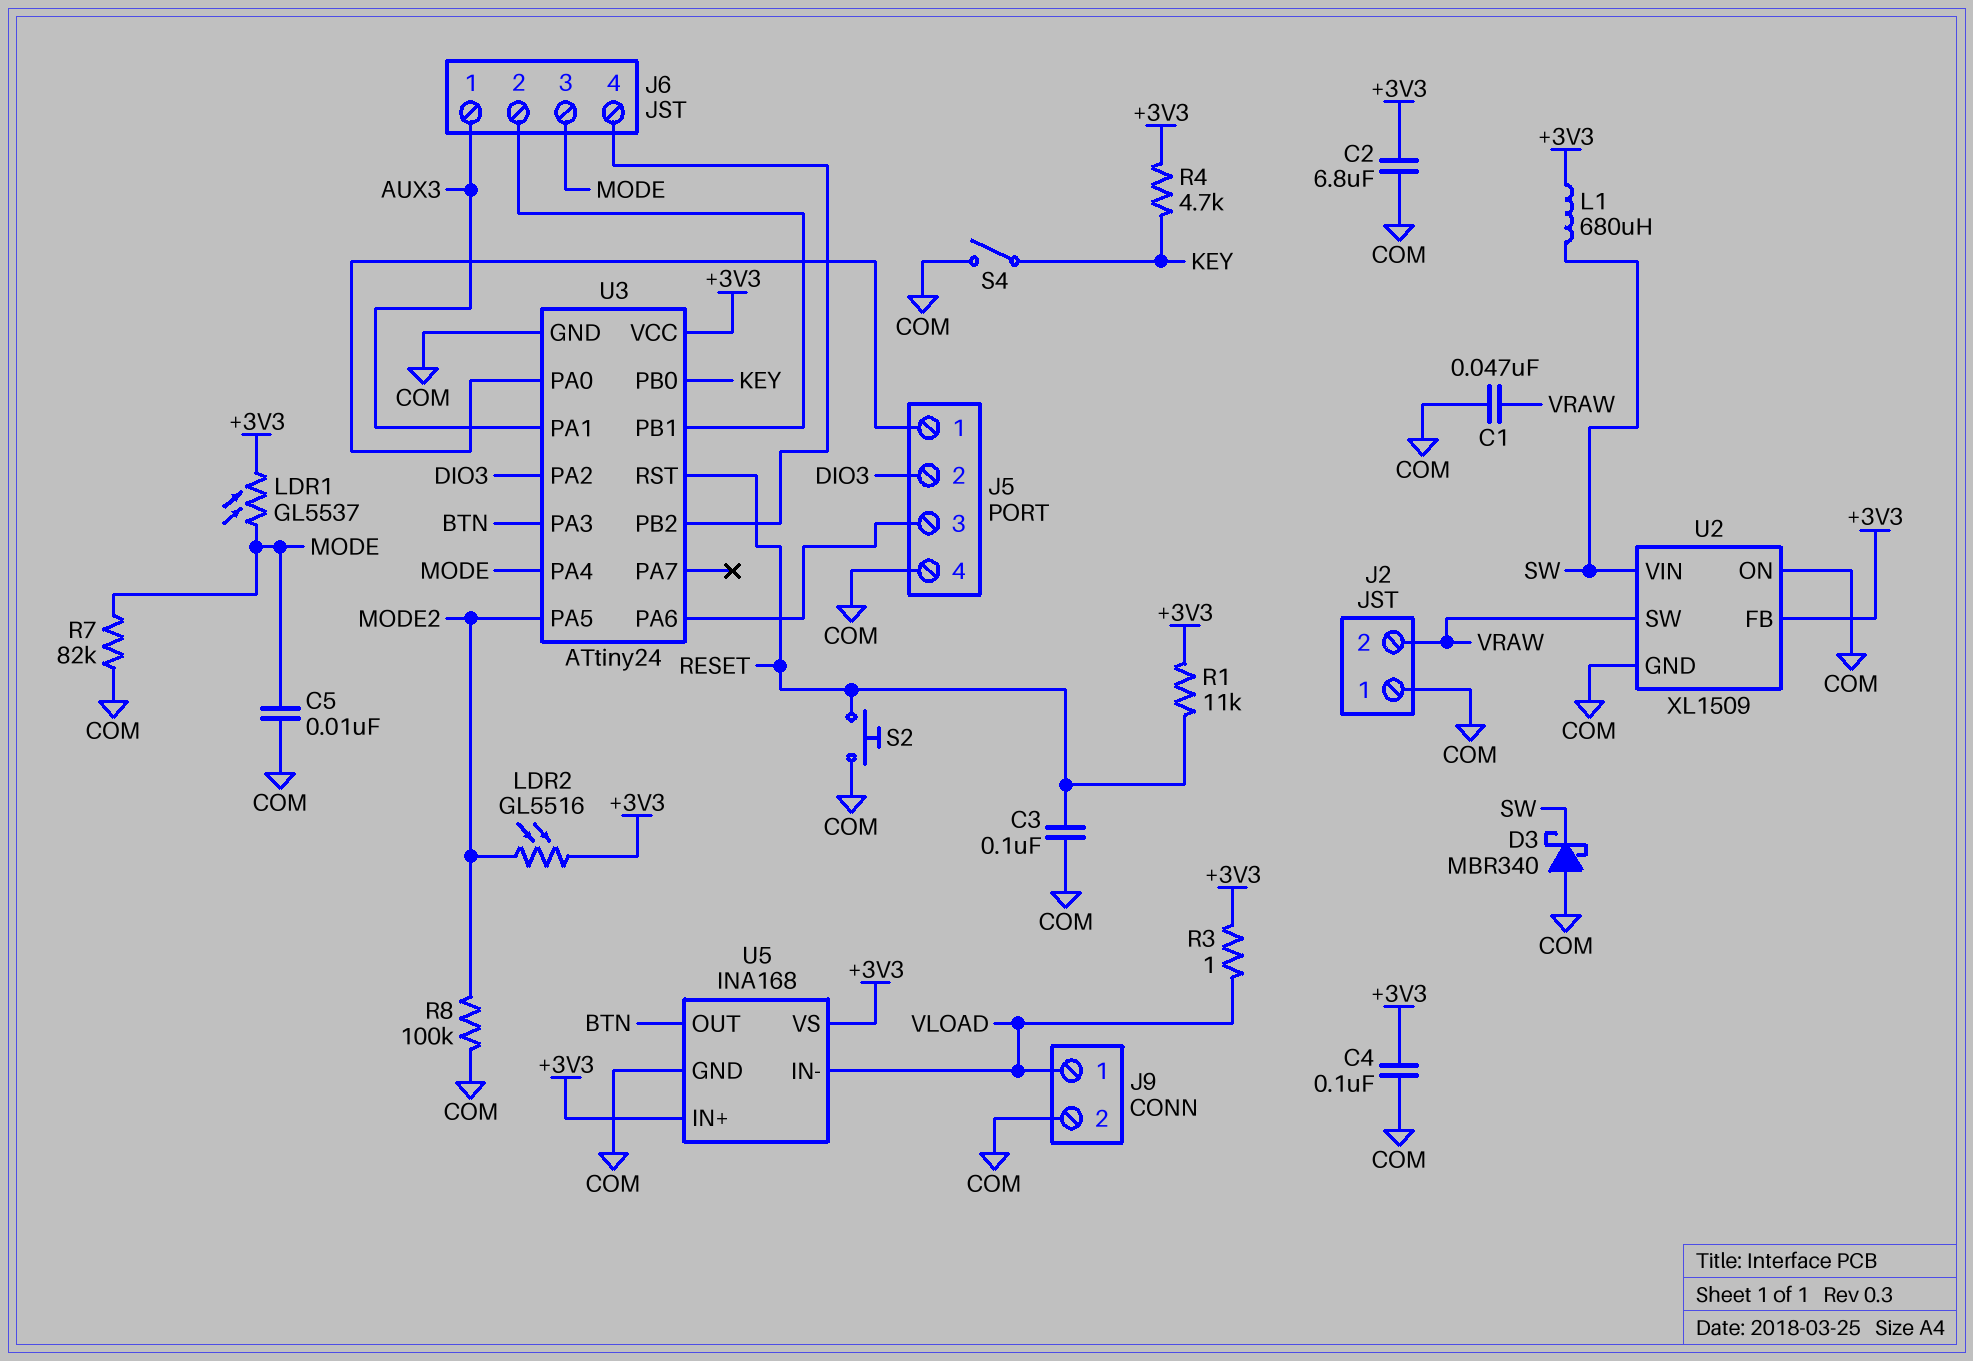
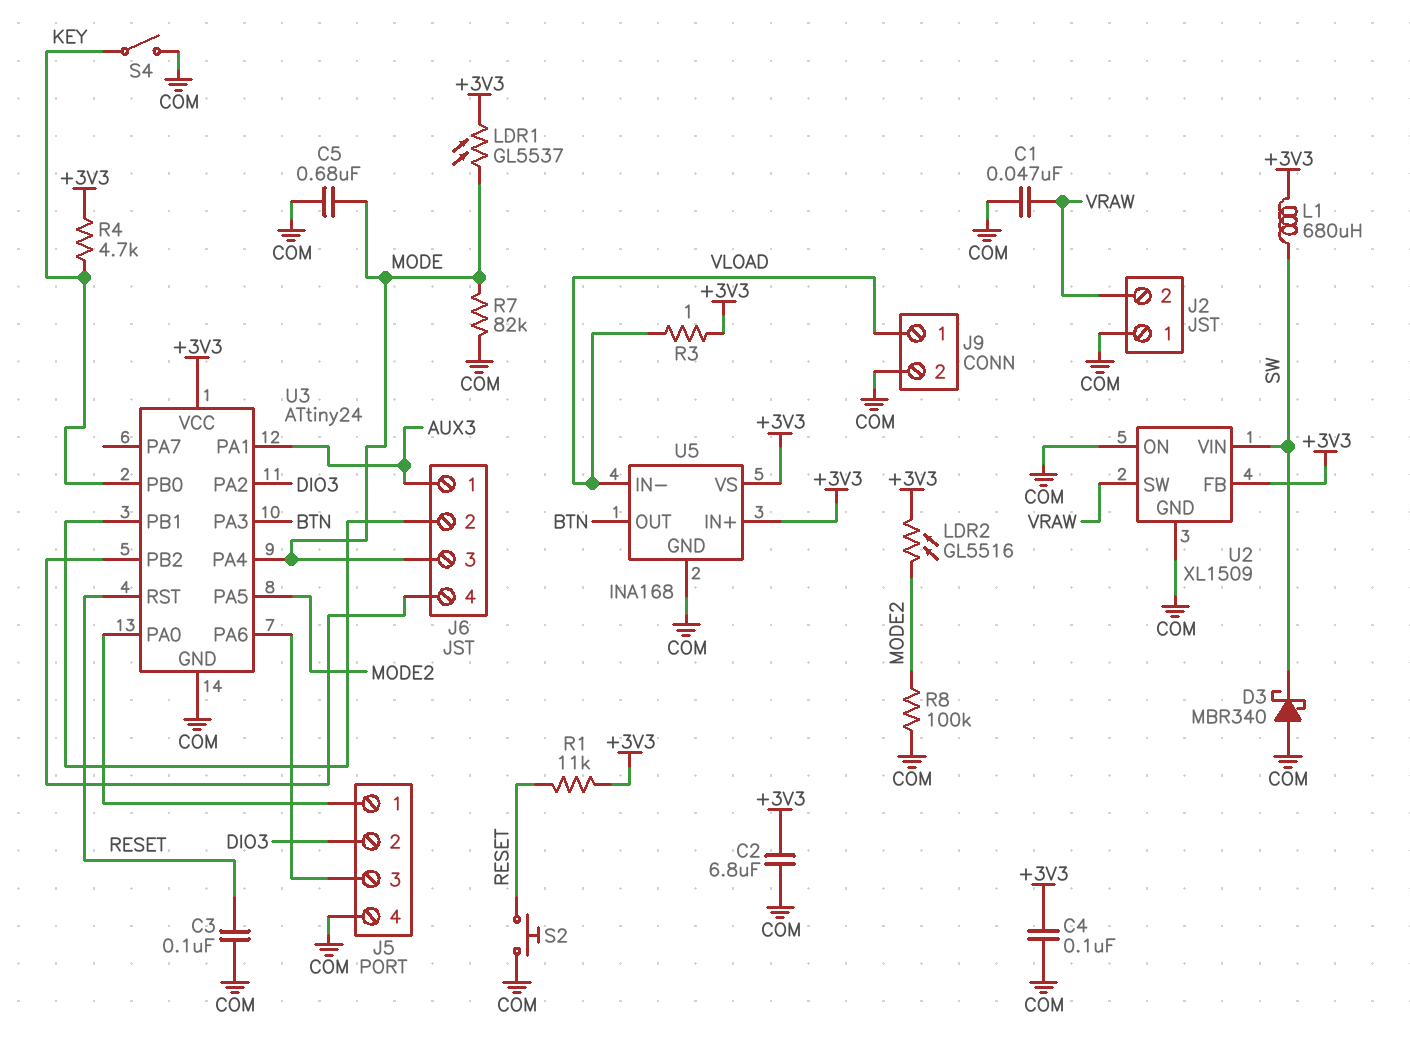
C5: 10nF (COM, MODE) -> 680nF (COM, MODE)

